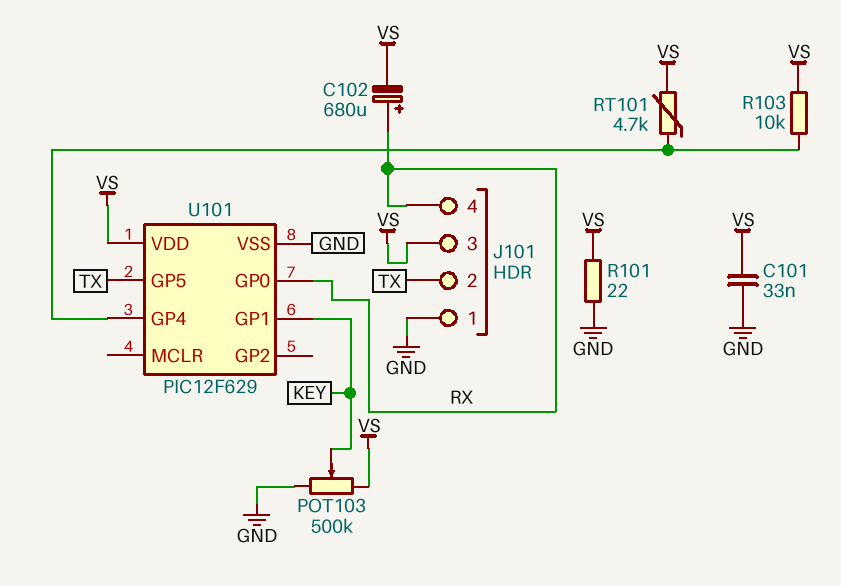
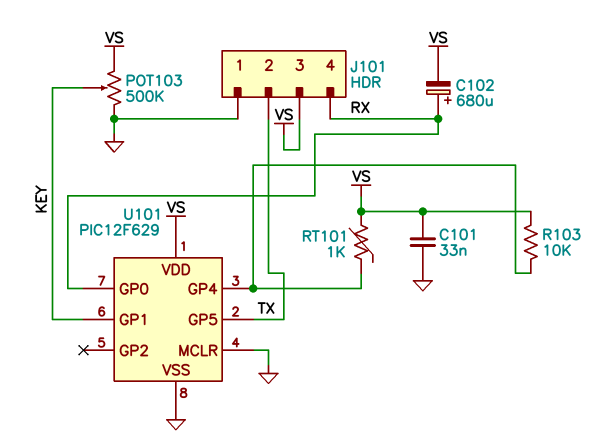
R101: 22 (GND, VS) -> none
RT101: 4.7k (U101/GP4, VS) -> 1k (U101/GP4, VS)
U101 pin MCLR: none -> GND

